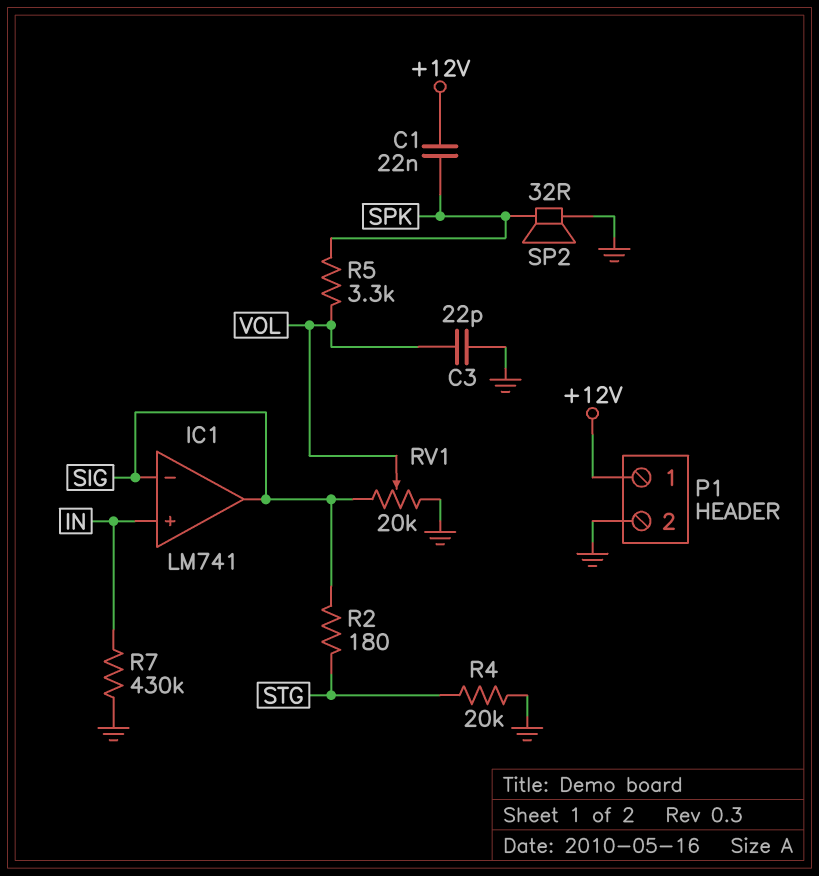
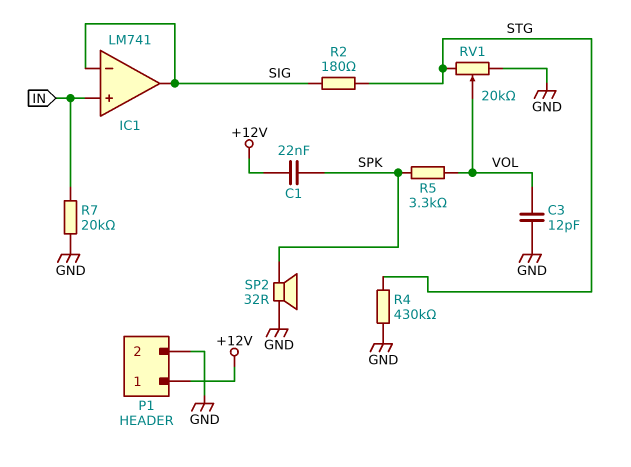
C3: 22pF (GND, VOL) -> 12pF (GND, VOL)
R4: 20k (GND, STG) -> 430k (GND, STG)
R7: 430k (GND, IN) -> 20k (GND, IN)
RV1: 20k (GND, SIG, wiper VOL) -> 20k (GND, STG, wiper VOL)

